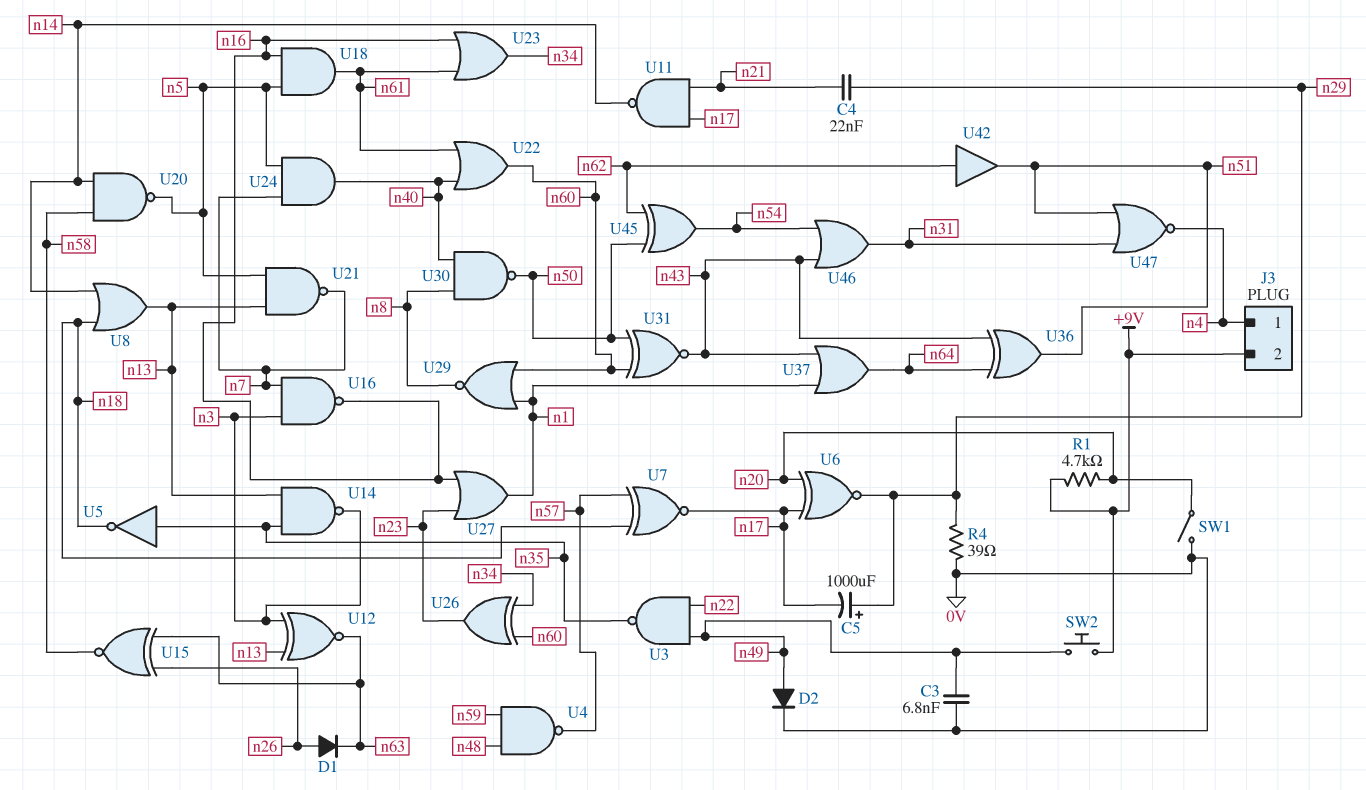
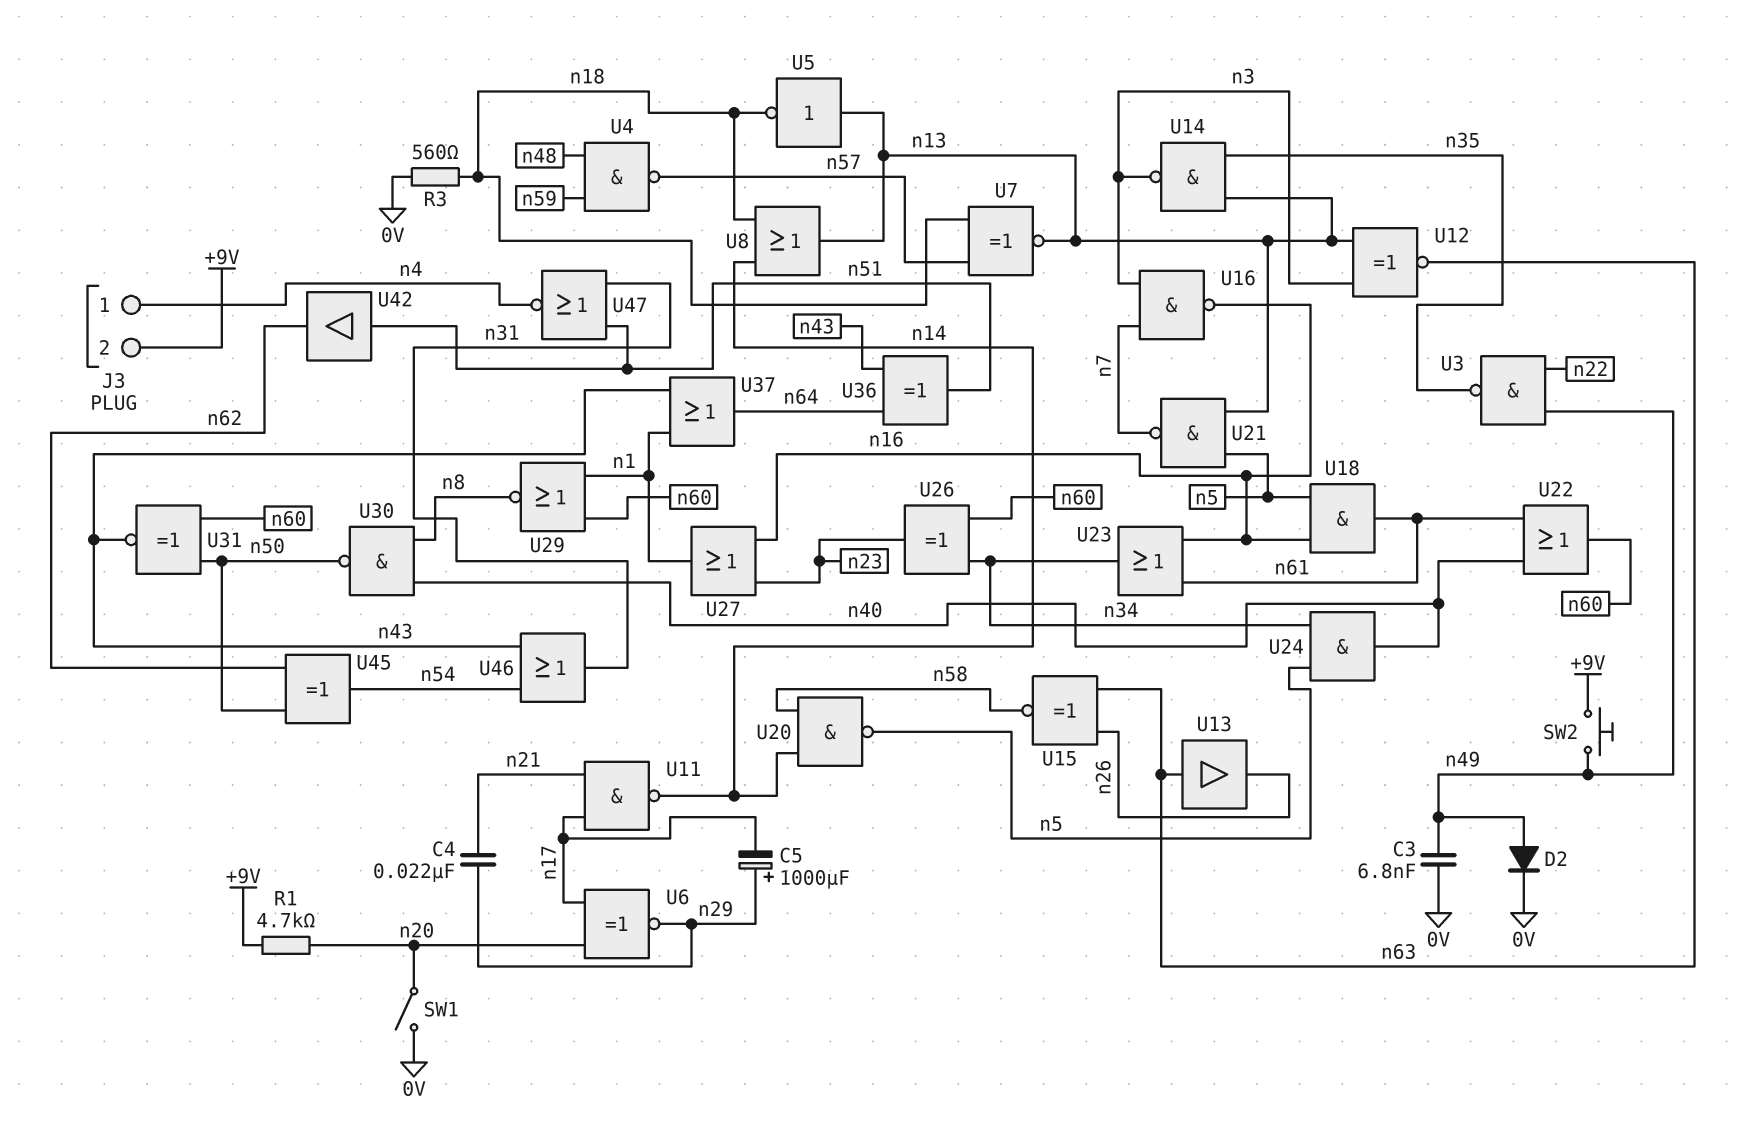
D1: diode (A n26, K n63) -> none
R3: none -> 560 (0V, n18)
R4: 39 (0V, n29) -> none
U5: NOT (in n35, out n18) -> NOT (in n13, out n18)
U7: XNOR (in n18, in n57, out n17) -> XNOR (in n18, in n57, out n13)
U13: none -> buffer (in n63, out n26)
U24: AND (in n5, in n7, out n40) -> AND (in n5, in n34, out n40)
U42: buffer (in n62, out n51) -> buffer (in n51, out n62)

